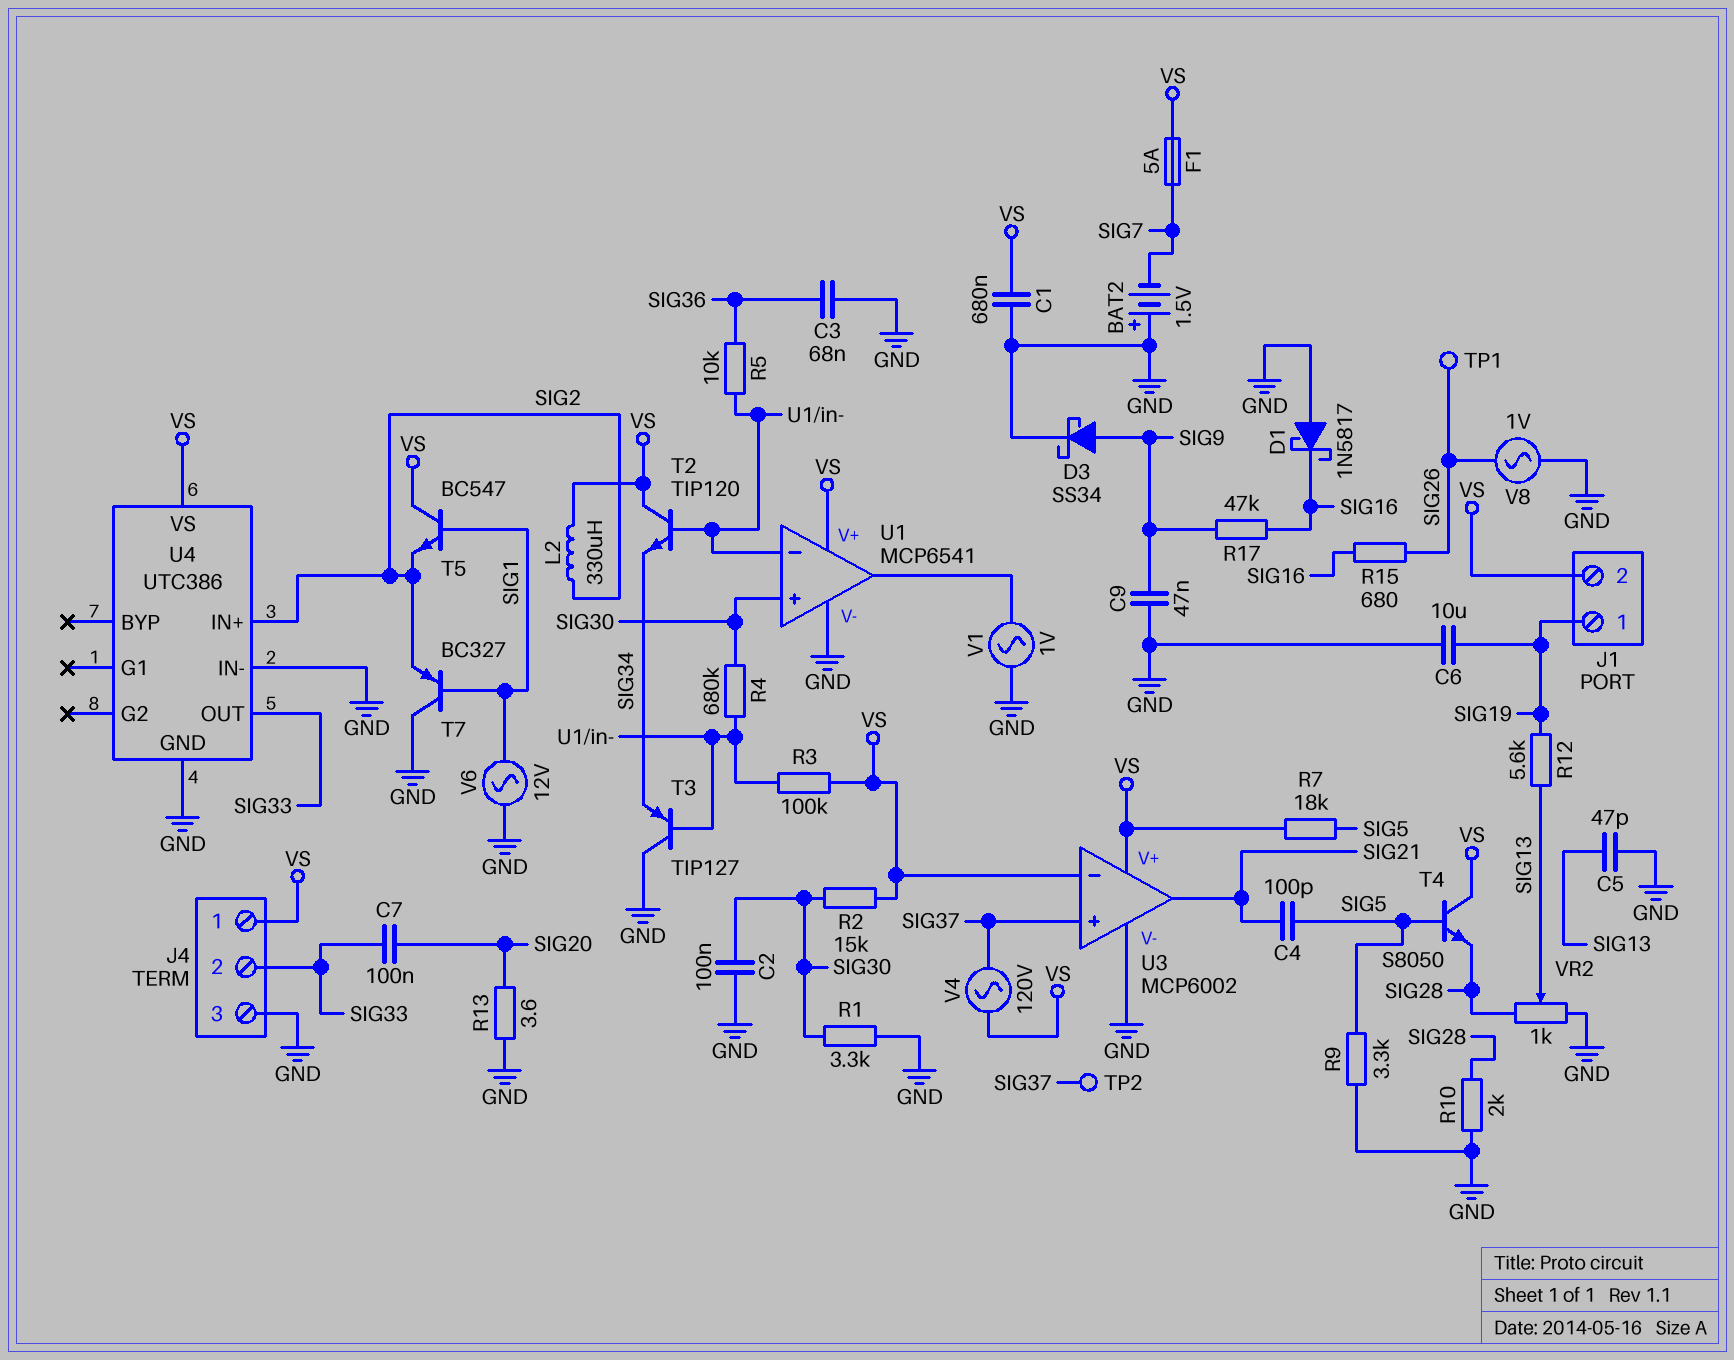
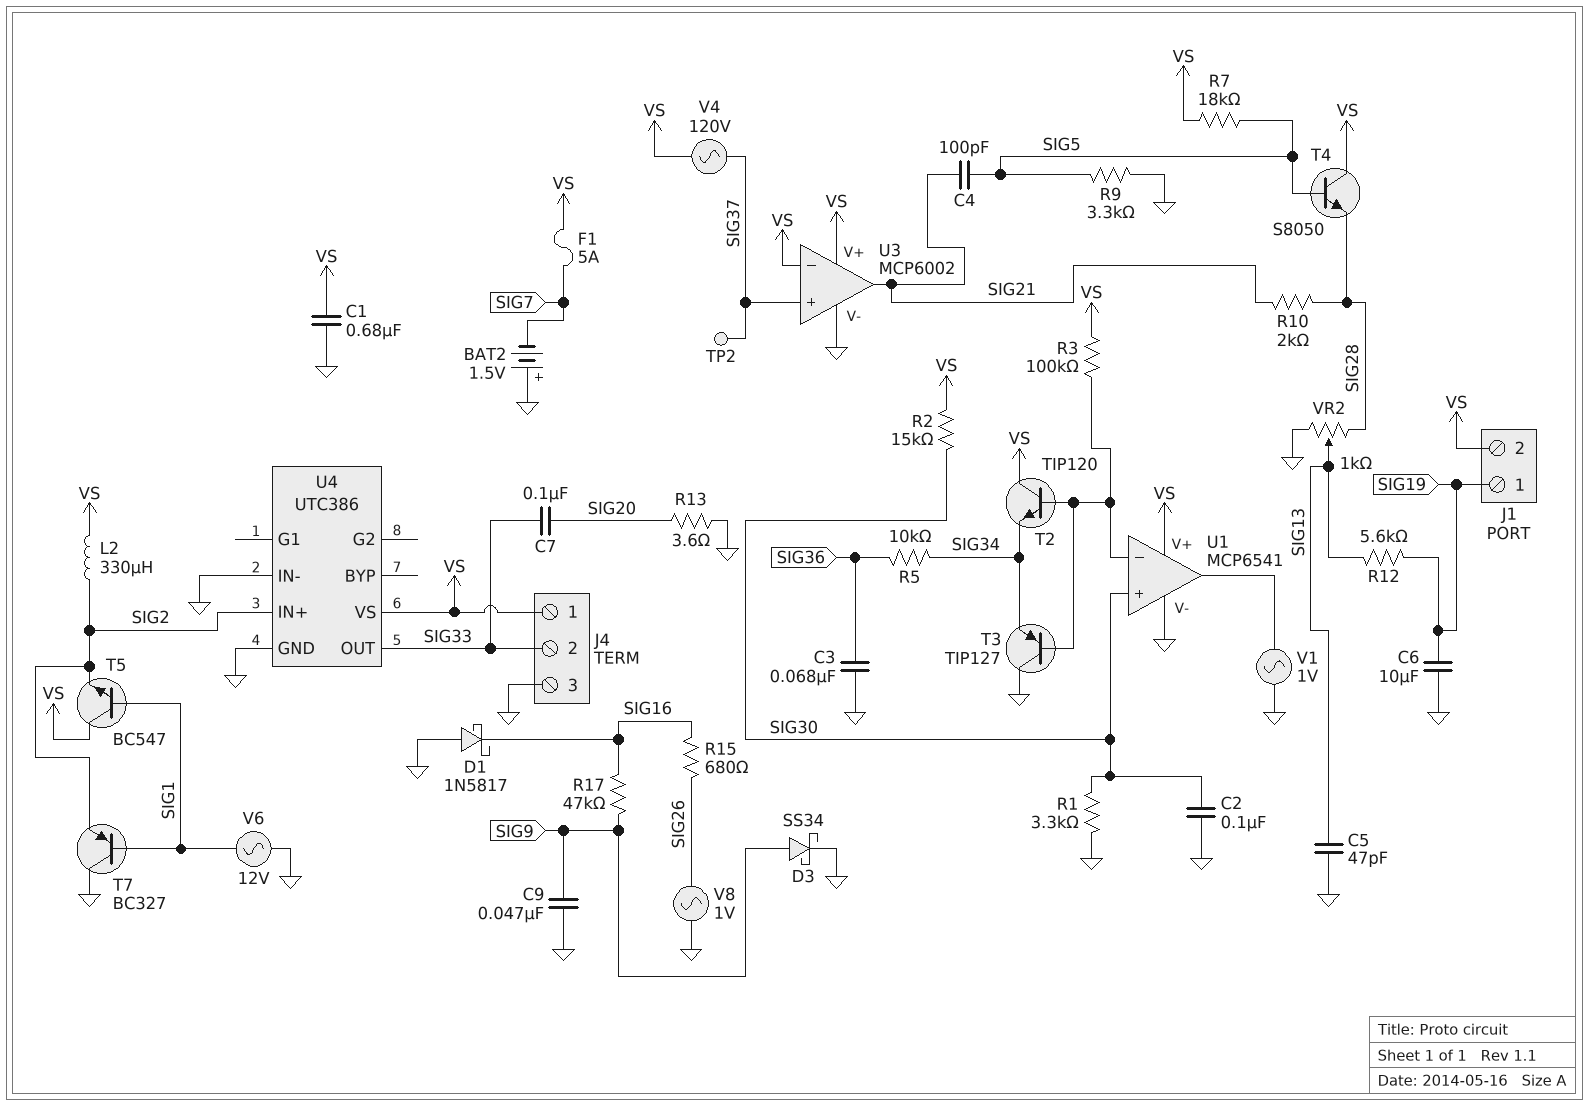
R4: 680k (SIG30, U1/in-) -> none
R5: 10k (SIG36, U1/in-) -> 10k (SIG34, SIG36)
R10: 2k (GND, SIG28) -> 2k (SIG21, SIG28)
TP1: test point (SIG26) -> none

